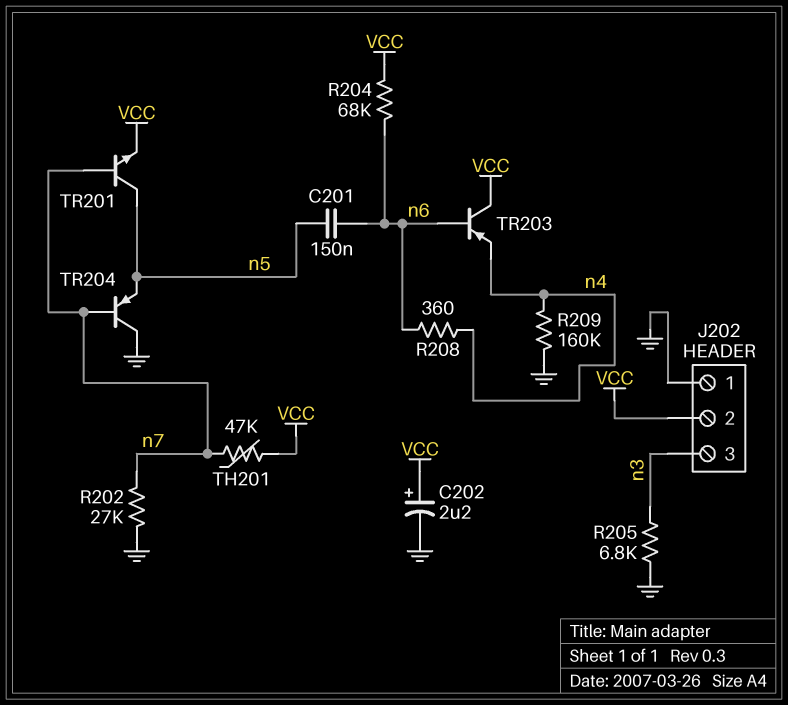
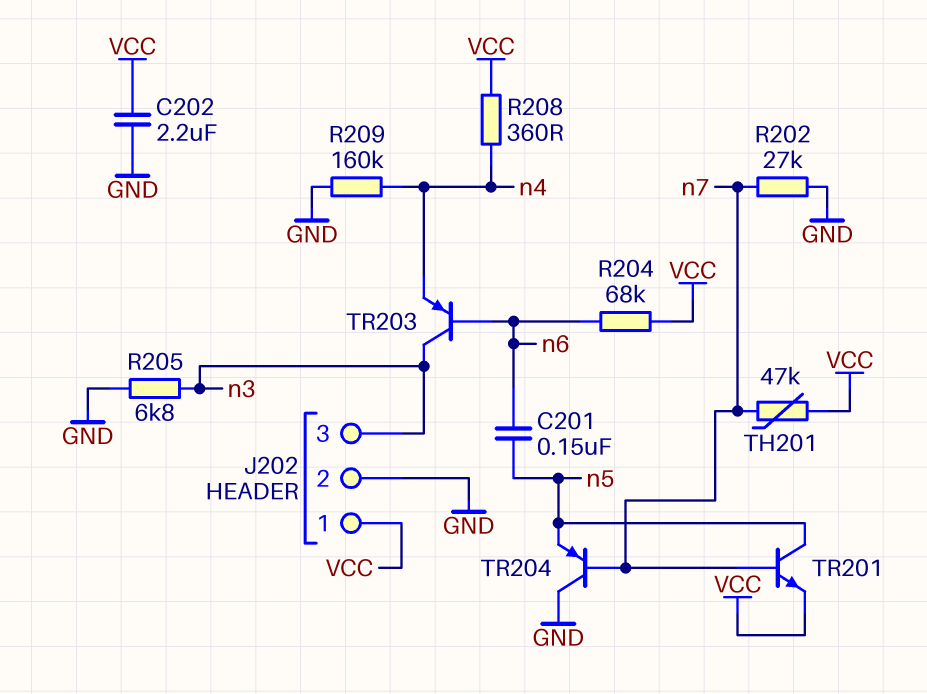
C202: 2.2uF (plus VCC, minus GND) -> 2.2uF (GND, VCC)
J202 pin 1: GND -> VCC
J202 pin 2: VCC -> GND
R208: 360 (n4, n6) -> 360 (VCC, n4)
TR203: PNP (B n6, C VCC, E n4) -> PNP (B n6, C n3, E n4)

